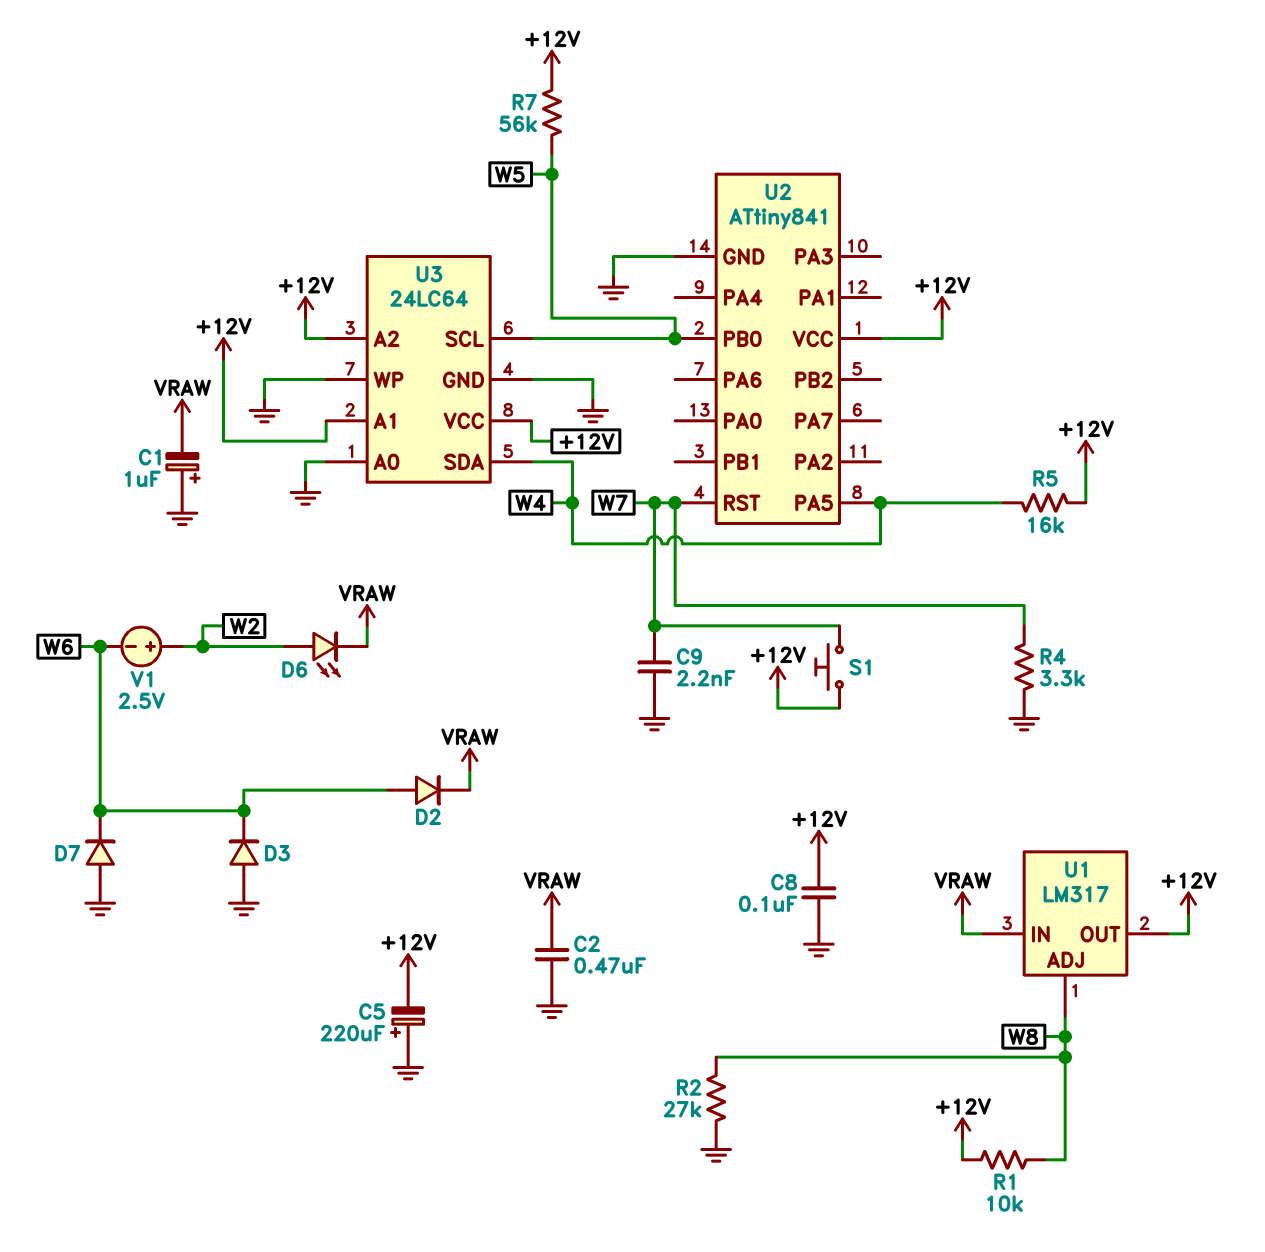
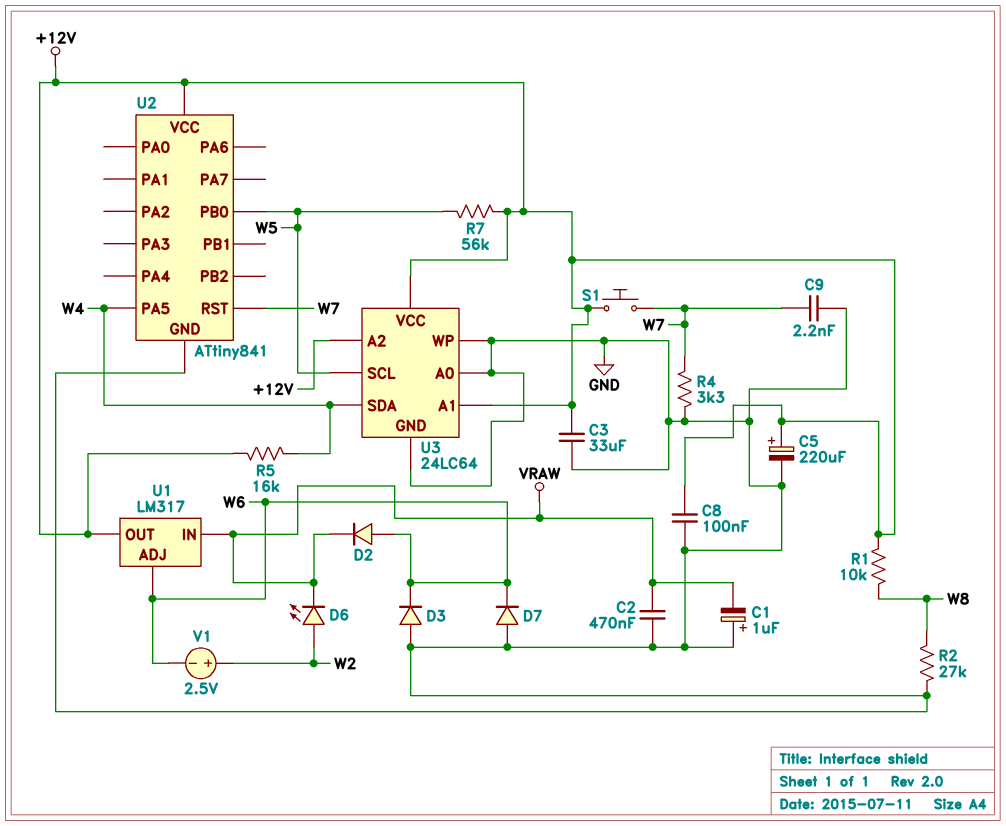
C3: none -> 33uF (+12V, GND)
C5: 220uF (plus GND, minus +12V) -> 220uF (plus +12V, minus GND)
U1 pin ADJ: W8 -> W6

